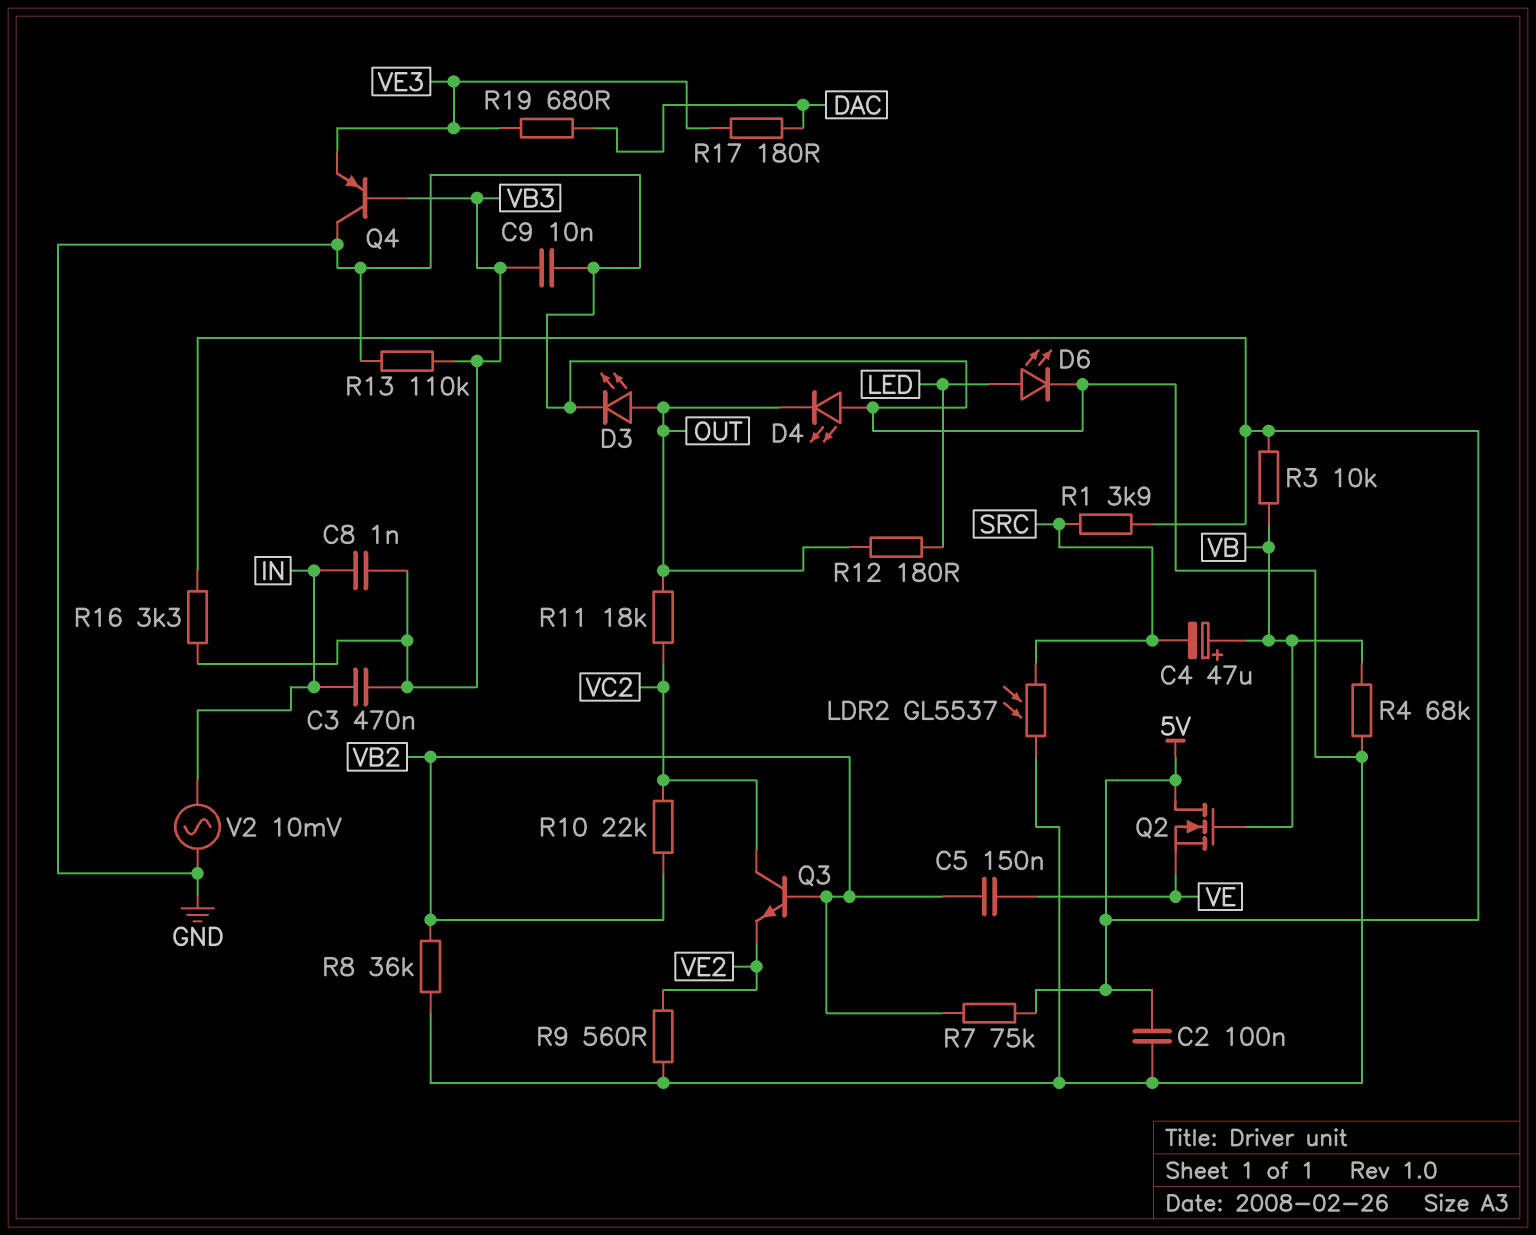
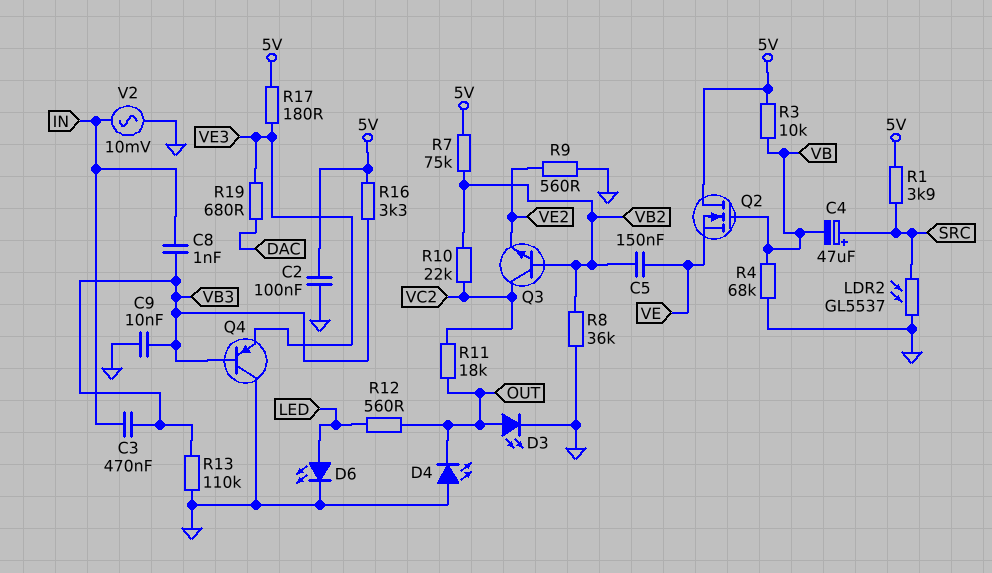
C4: 47uF (plus VB, minus SRC) -> 47uF (plus SRC, minus VB)
R12: 180 (LED, OUT) -> 560 (LED, OUT)
R17: 180 (DAC, VE3) -> 180 (5V, VE3)

